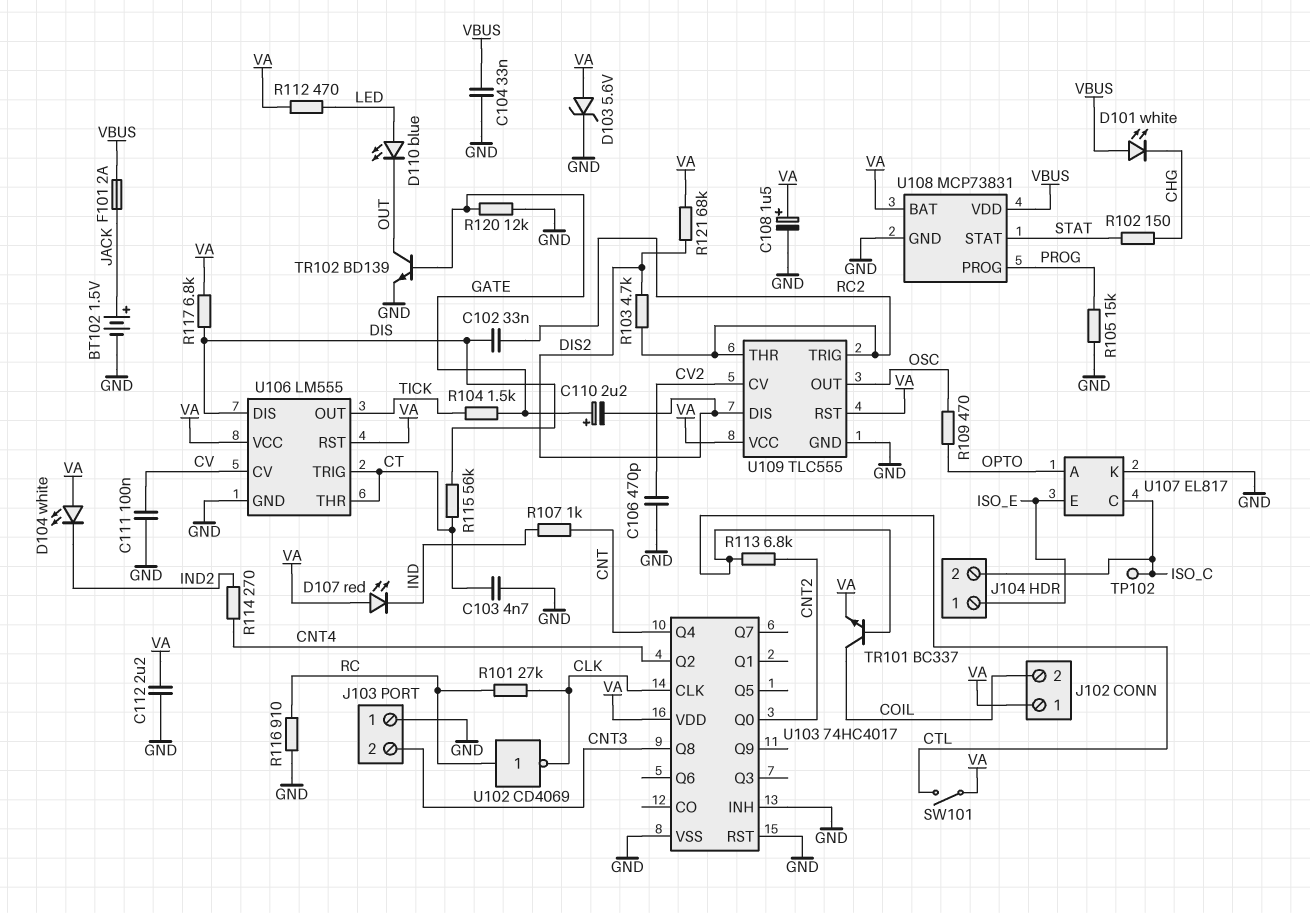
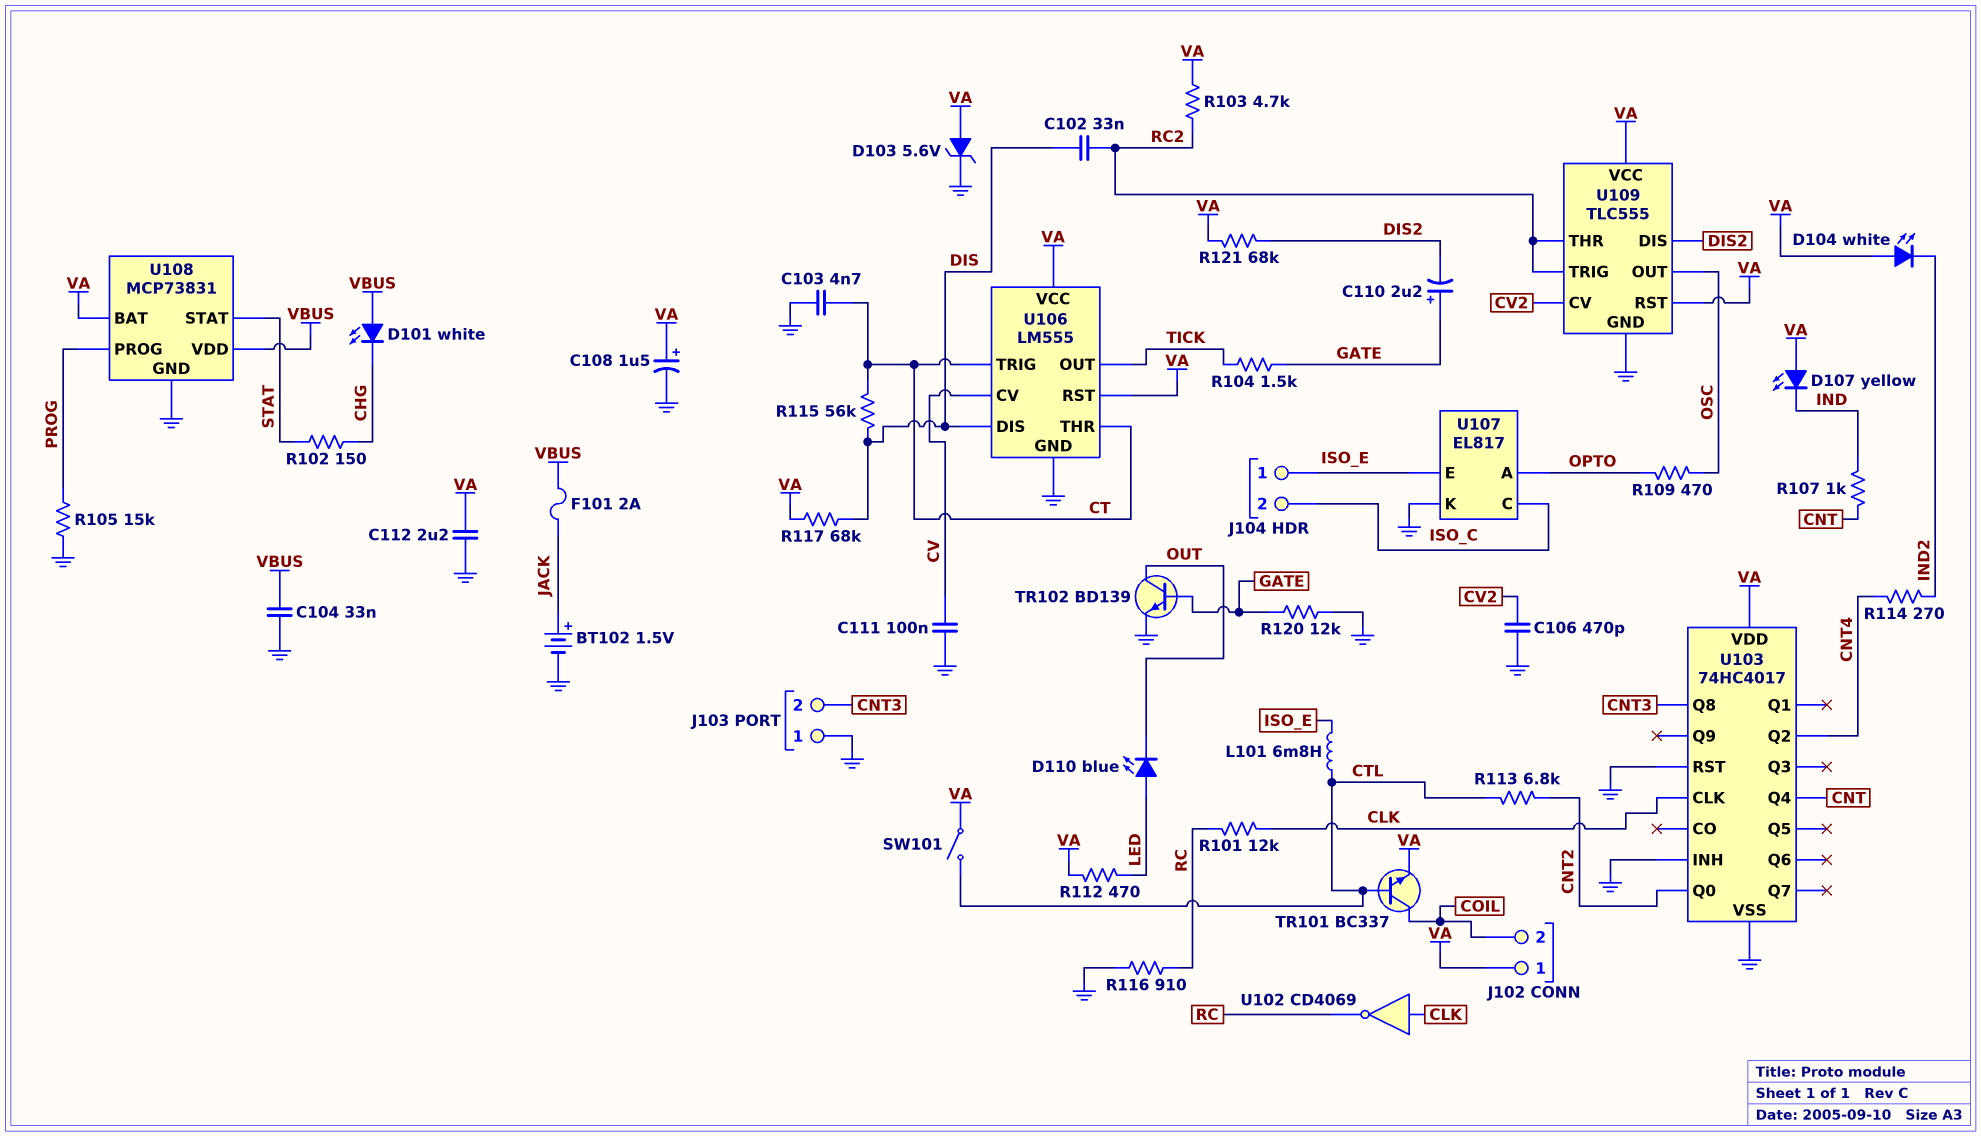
D107: LED red (A VA, K IND) -> LED yellow (A VA, K IND)
L101: none -> 6.8mH (CTL, ISO_E)
R101: 27k (CLK, RC) -> 12k (CLK, RC)
R103: 4.7k (DIS2, RC2) -> 4.7k (RC2, VA)
R117: 6.8k (DIS, VA) -> 68k (DIS, VA)
TP102: test point (ISO_C) -> none
U102: NOT CD4069 (in RC, out CLK) -> NOT CD4069 (in CLK, out RC)

